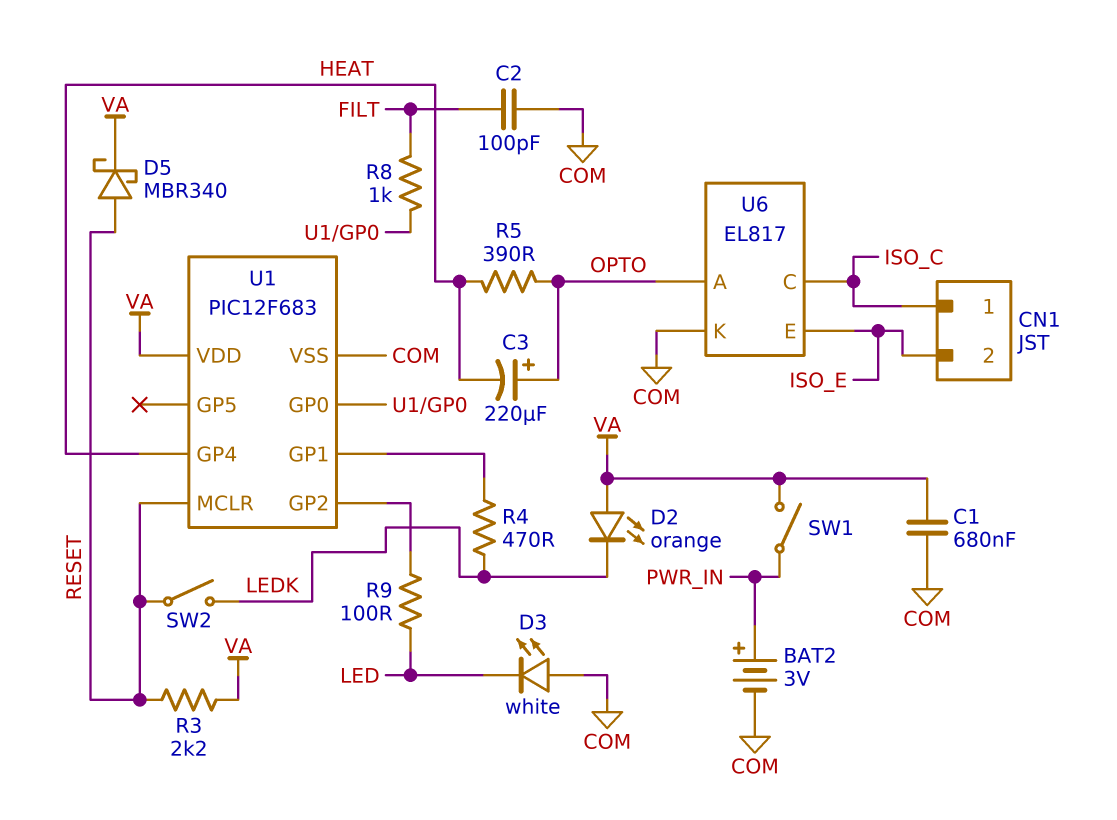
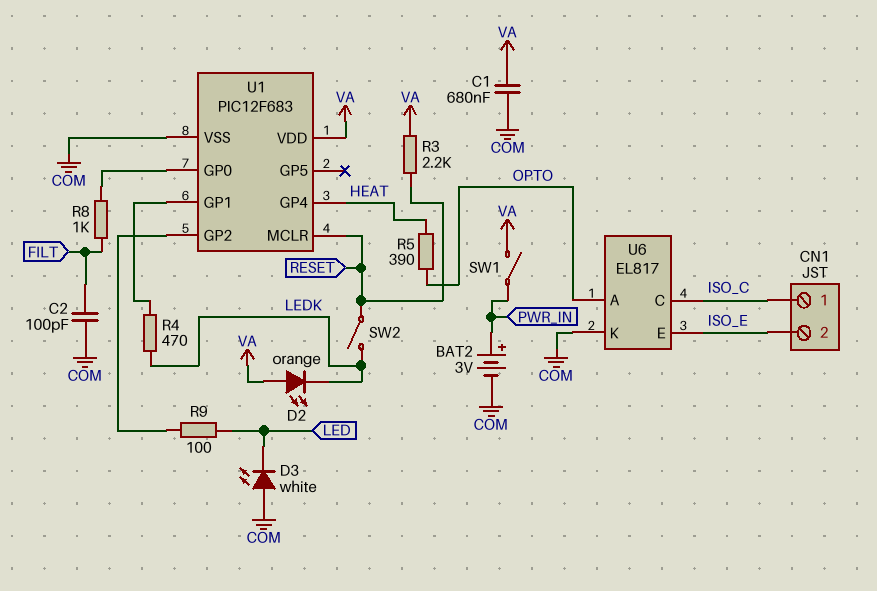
C3: 220uF (plus OPTO, minus HEAT) -> none
D5: schottky MBR340 (A RESET, K VA) -> none

